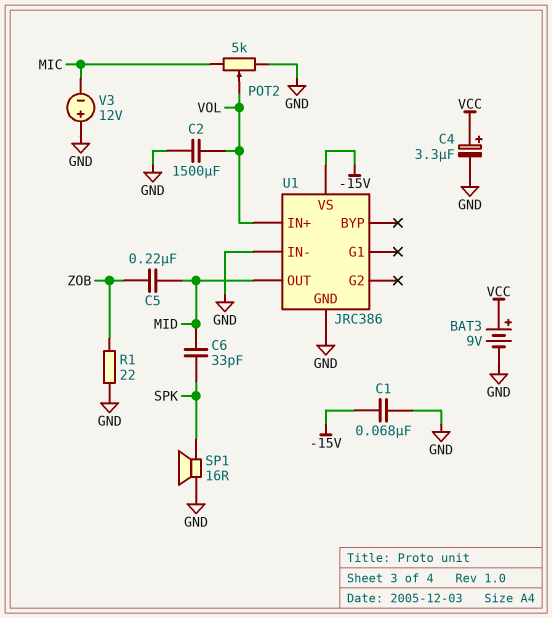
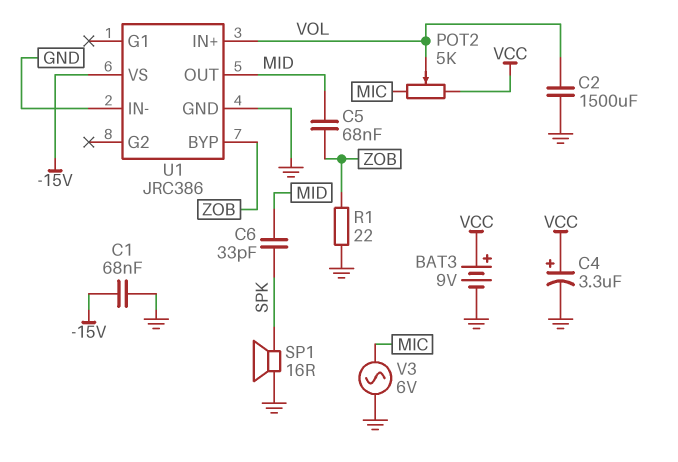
C5: 220nF (MID, ZOB) -> 68nF (MID, ZOB)
POT2: 5k (GND, MIC, wiper VOL) -> 5k (MIC, VCC, wiper VOL)
U1 pin BYP: none -> ZOB
V3: 12V (plus GND, minus MIC) -> AC 6V (GND, MIC)

